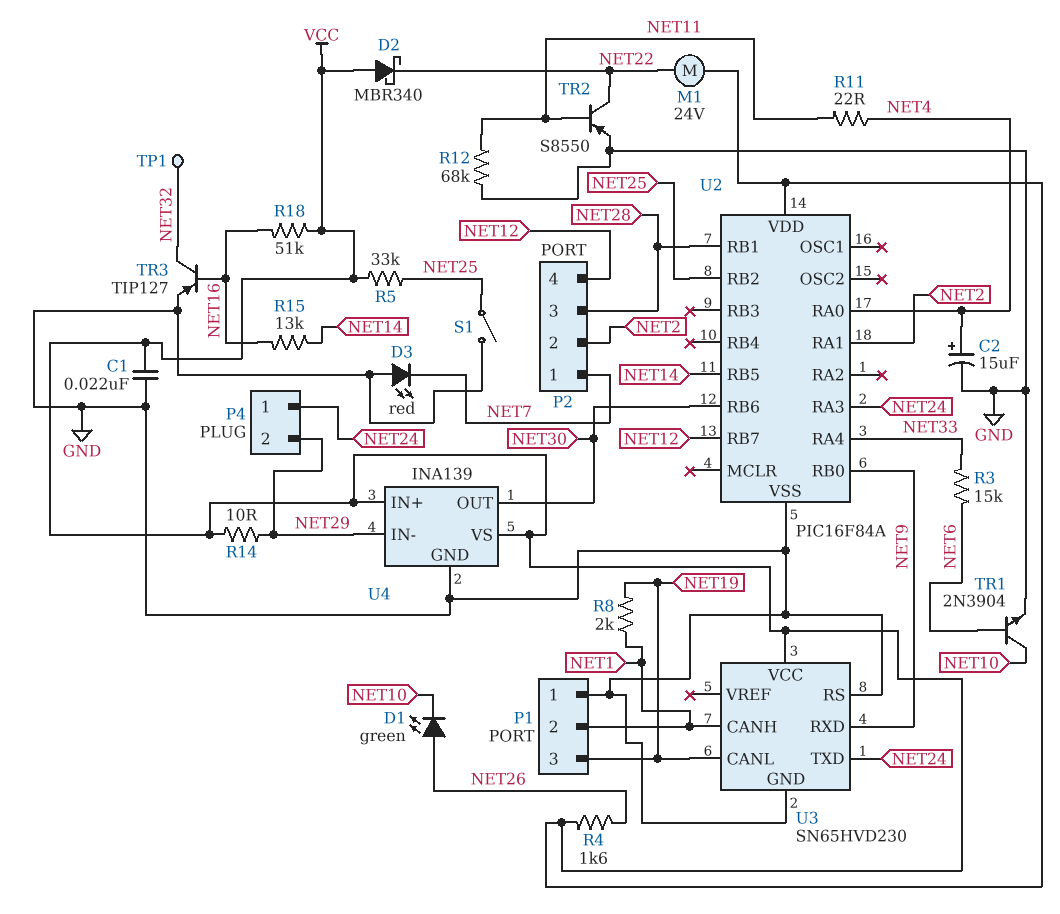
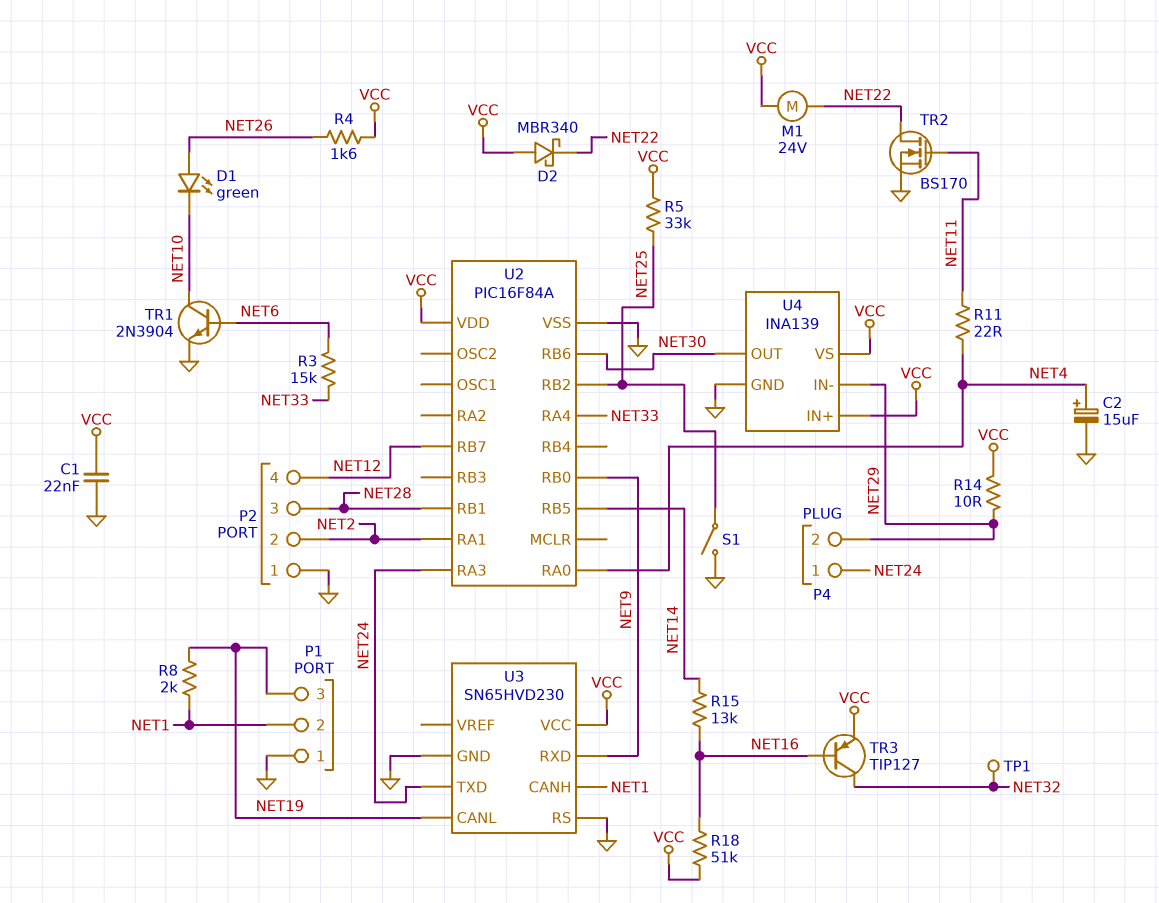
D3: LED red (A GND, K NET7) -> none
P2 pin 1: NET7 -> GND
R12: 68k (GND, NET11) -> none
TR2: PNP S8550 (B NET11, C NET22, E GND) -> NMOS BS170 (G NET11, D NET22, S GND)
TR3: PNP TIP127 (B NET16, C NET32, E GND) -> PNP TIP127 (B NET16, C NET32, E VCC)

